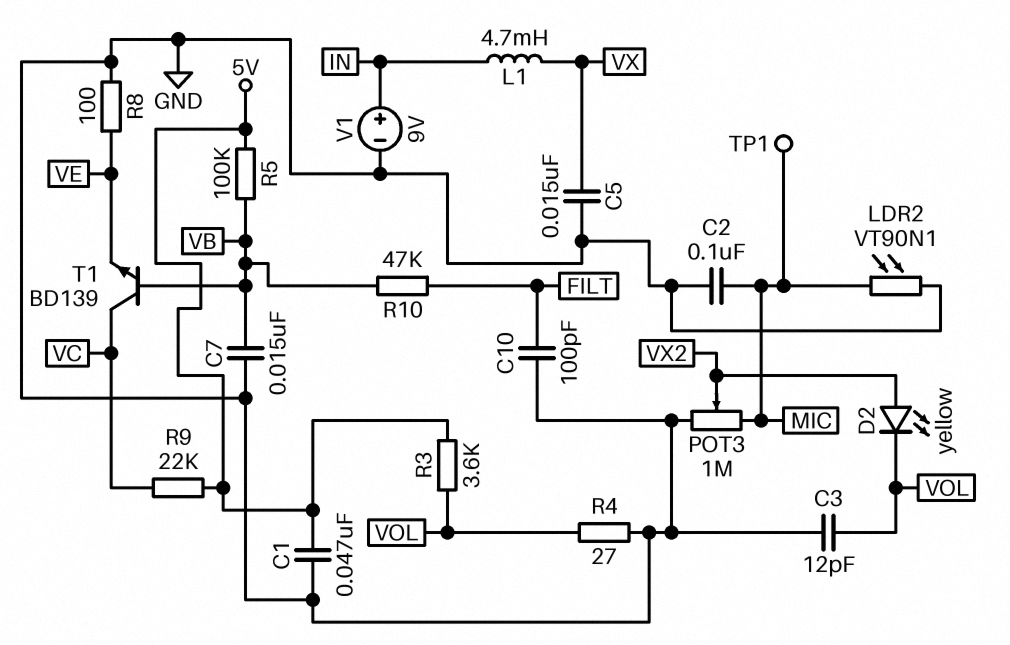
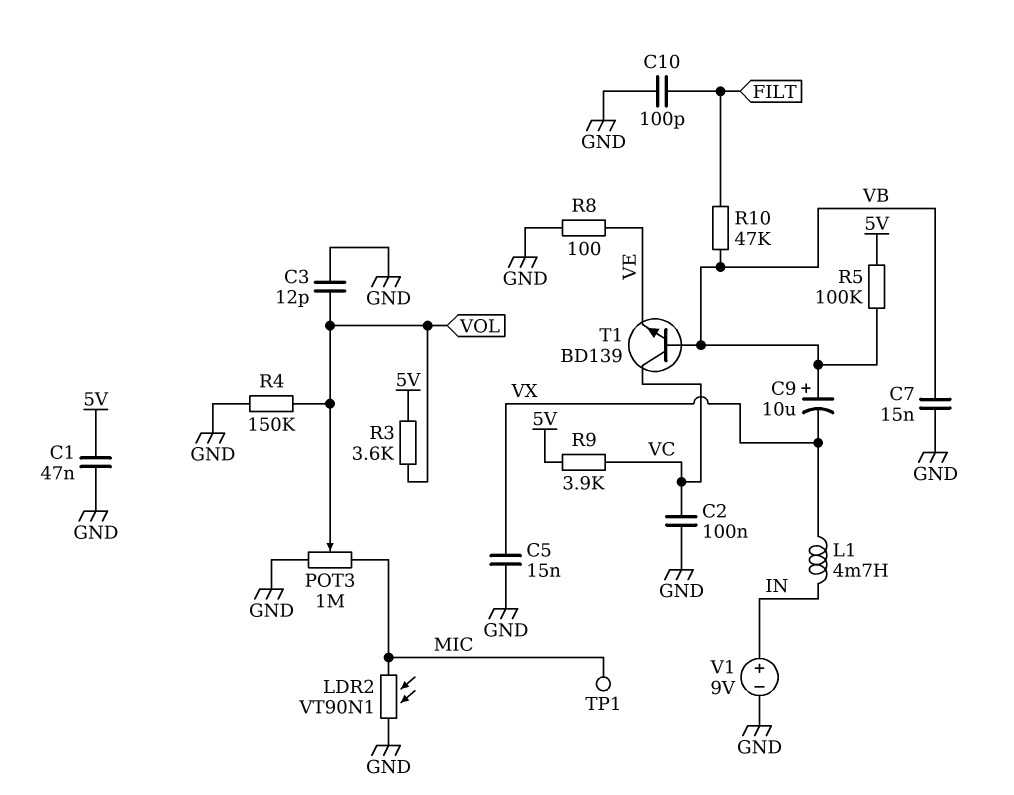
C2: 100nF (GND, MIC) -> 100nF (GND, VC)
C9: none -> 10uF (plus VB, minus VX)
D2: LED yellow (A VX2, K VOL) -> none
POT3: 1M (GND, MIC, wiper VX2) -> 1M (GND, MIC, wiper VOL)
R4: 27 (GND, VOL) -> 150k (GND, VOL)
R9: 22k (5V, VC) -> 3.9k (5V, VC)

